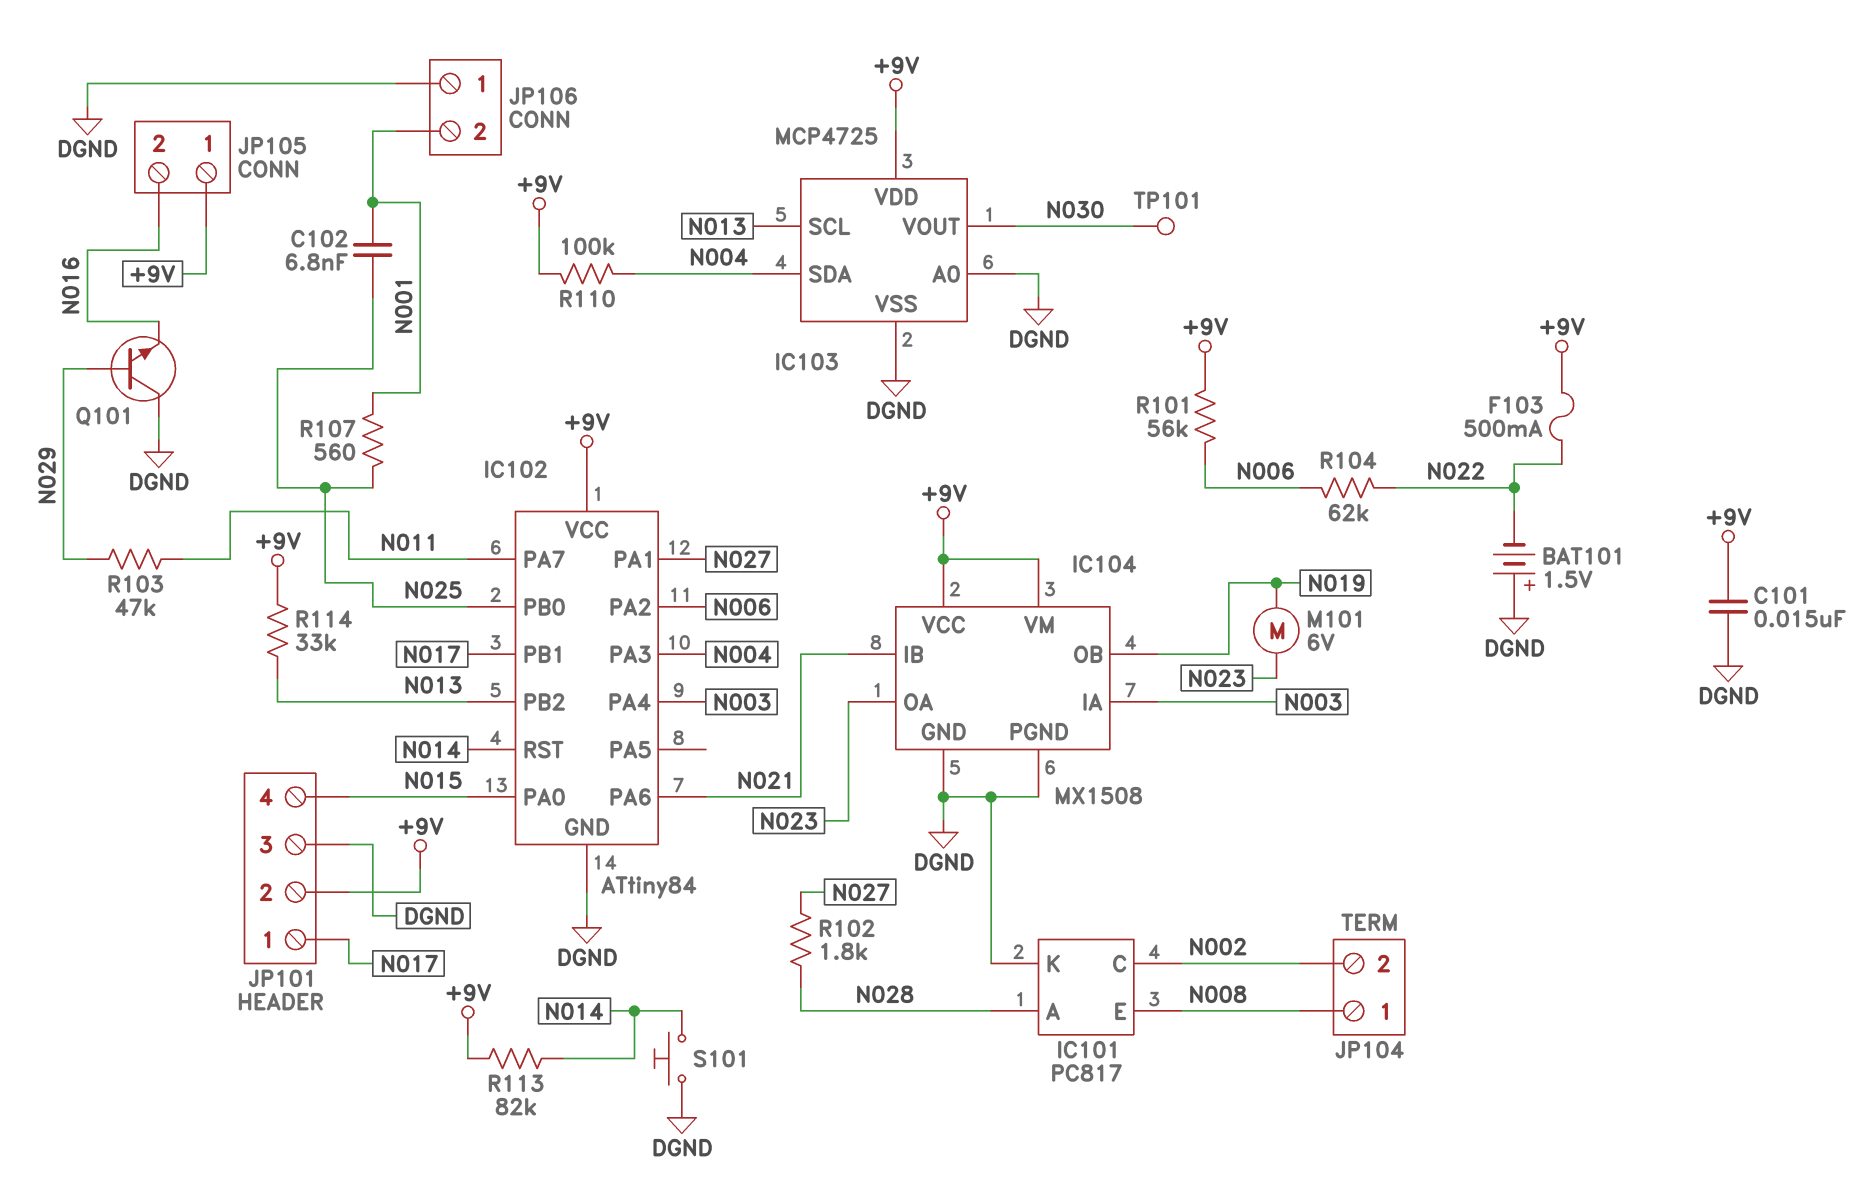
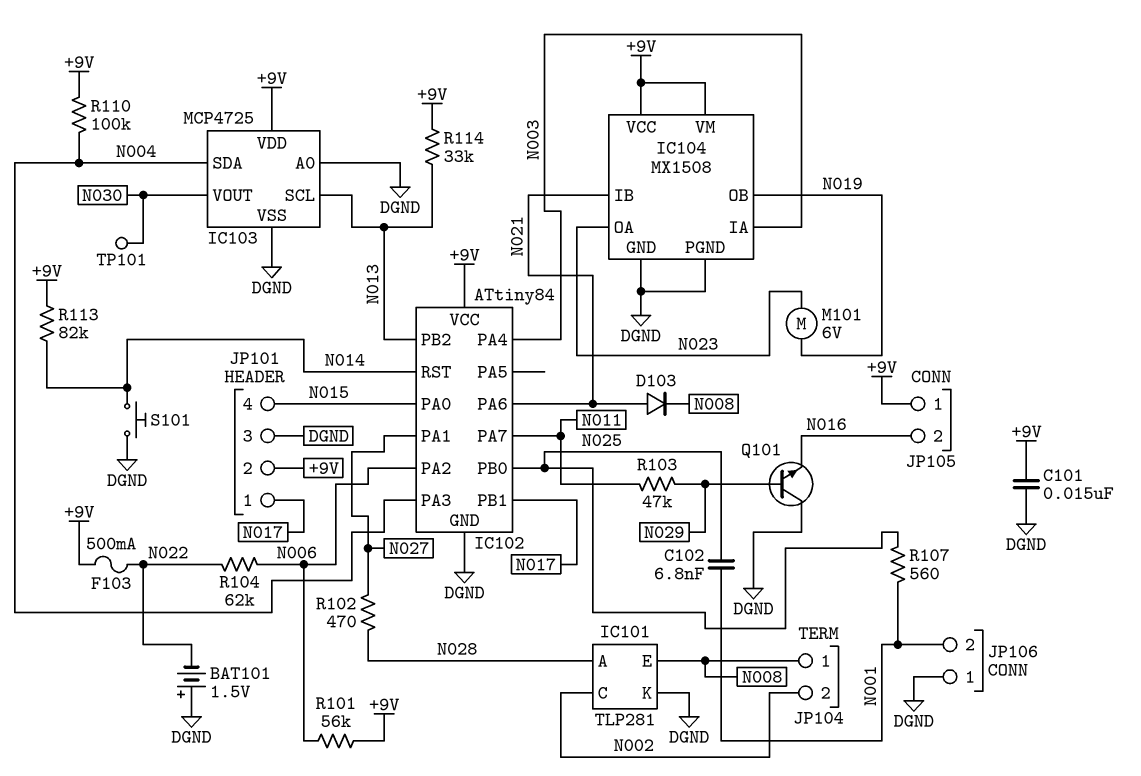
D103: none -> diode (A N021, K N008)
IC101: PC817 -> TLP281
R102: 1.8k (N027, N028) -> 470 (N027, N028)

